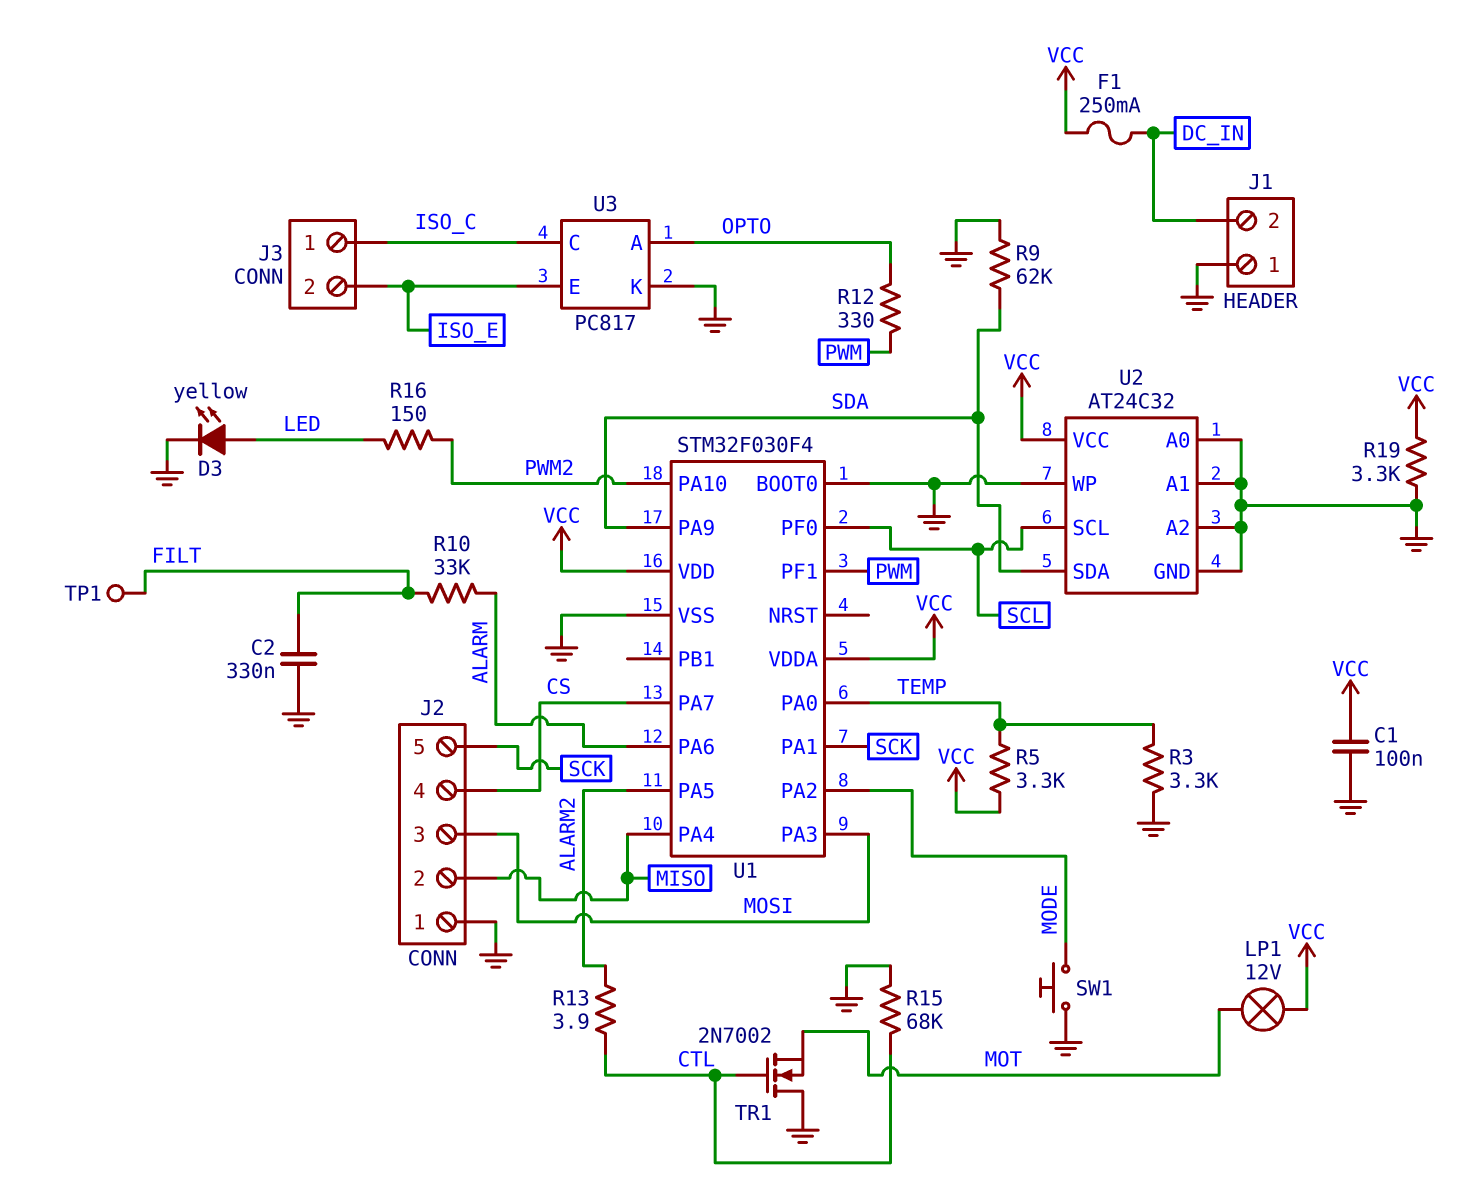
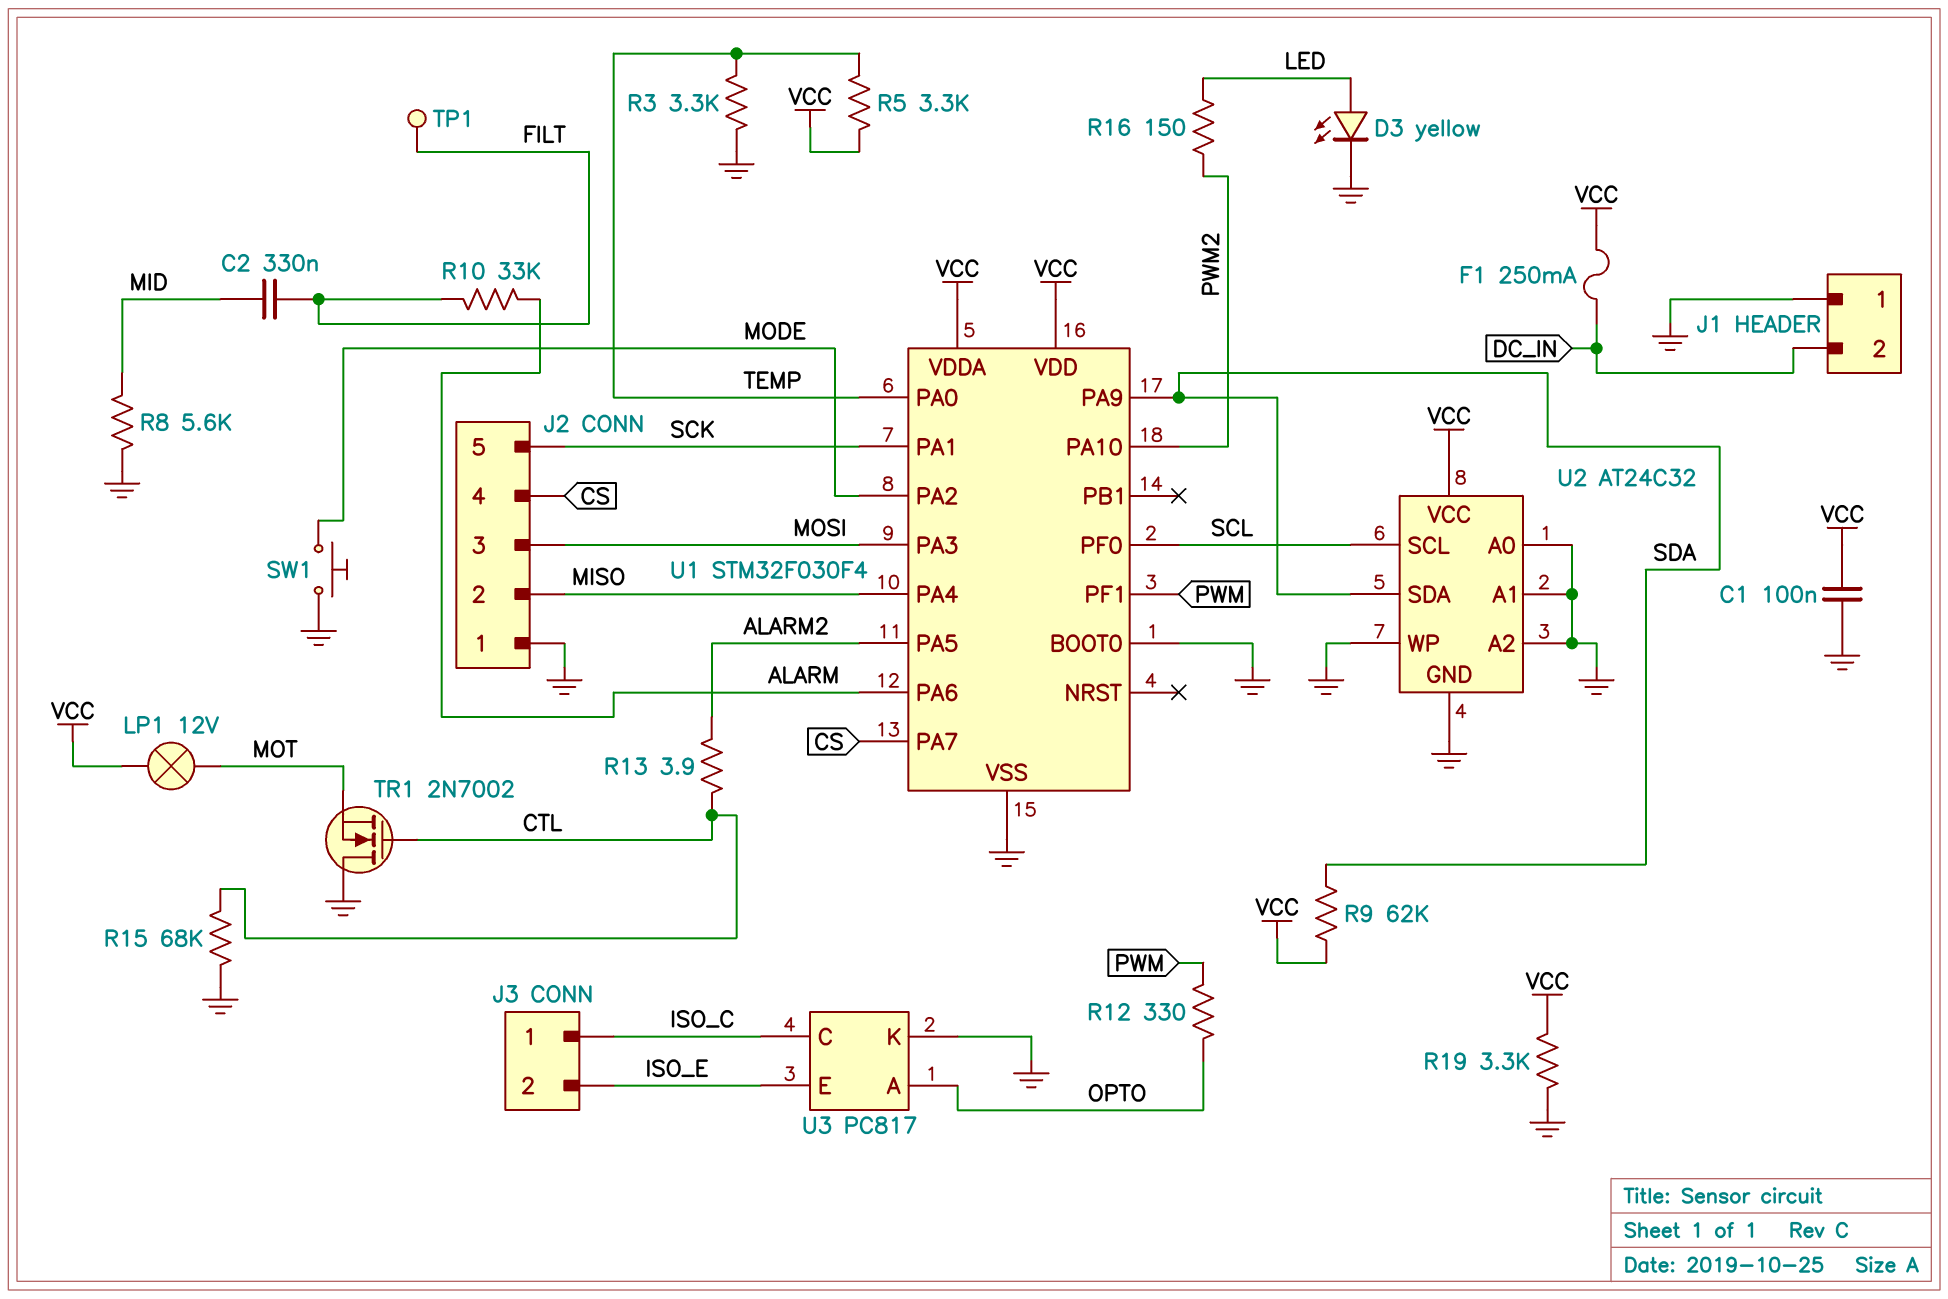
C2: 330nF (FILT, GND) -> 330nF (FILT, MID)
R8: none -> 5.6k (GND, MID)
R9: 62k (GND, SDA) -> 62k (SDA, VCC)

